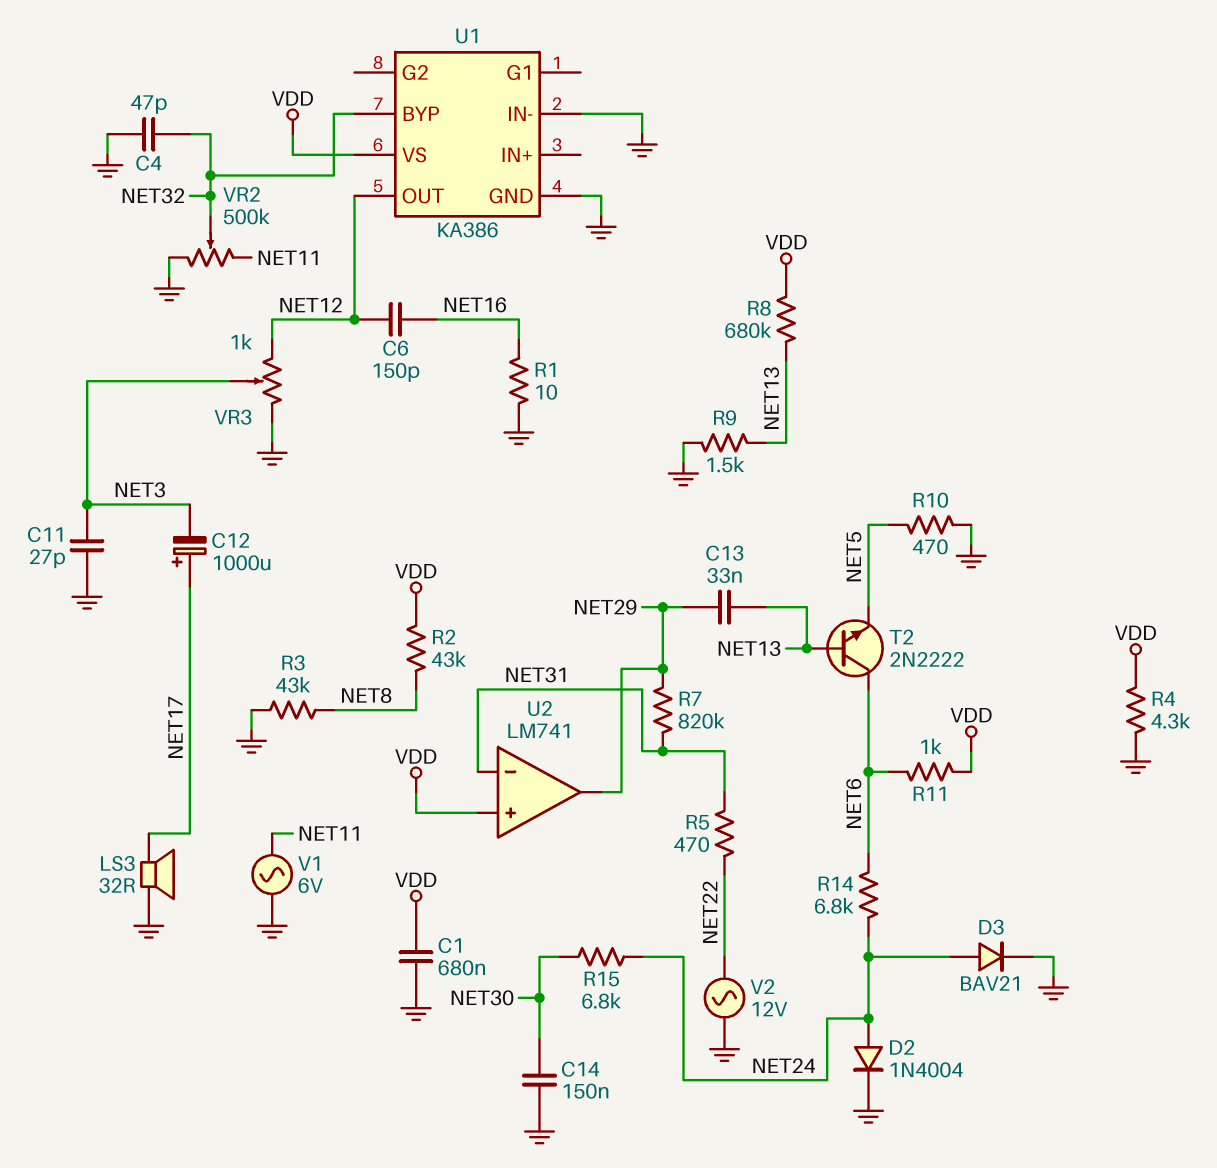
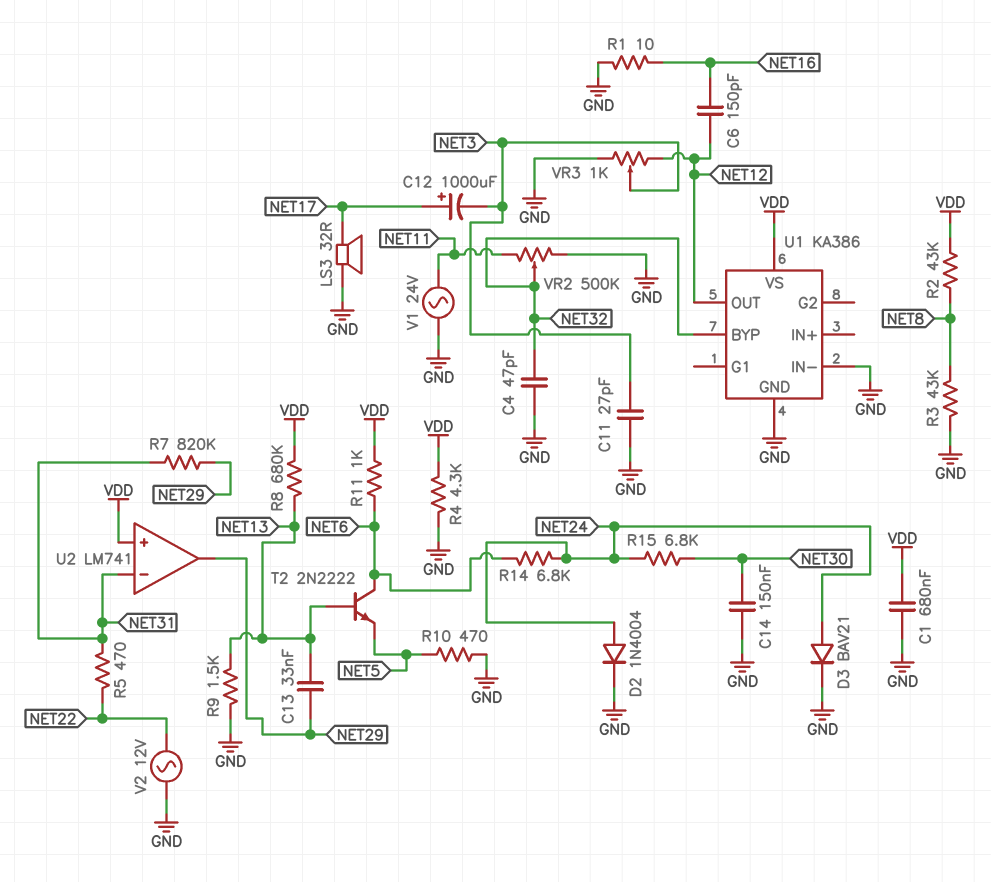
V1: AC 6V (GND, NET11) -> AC 24V (GND, NET11)

